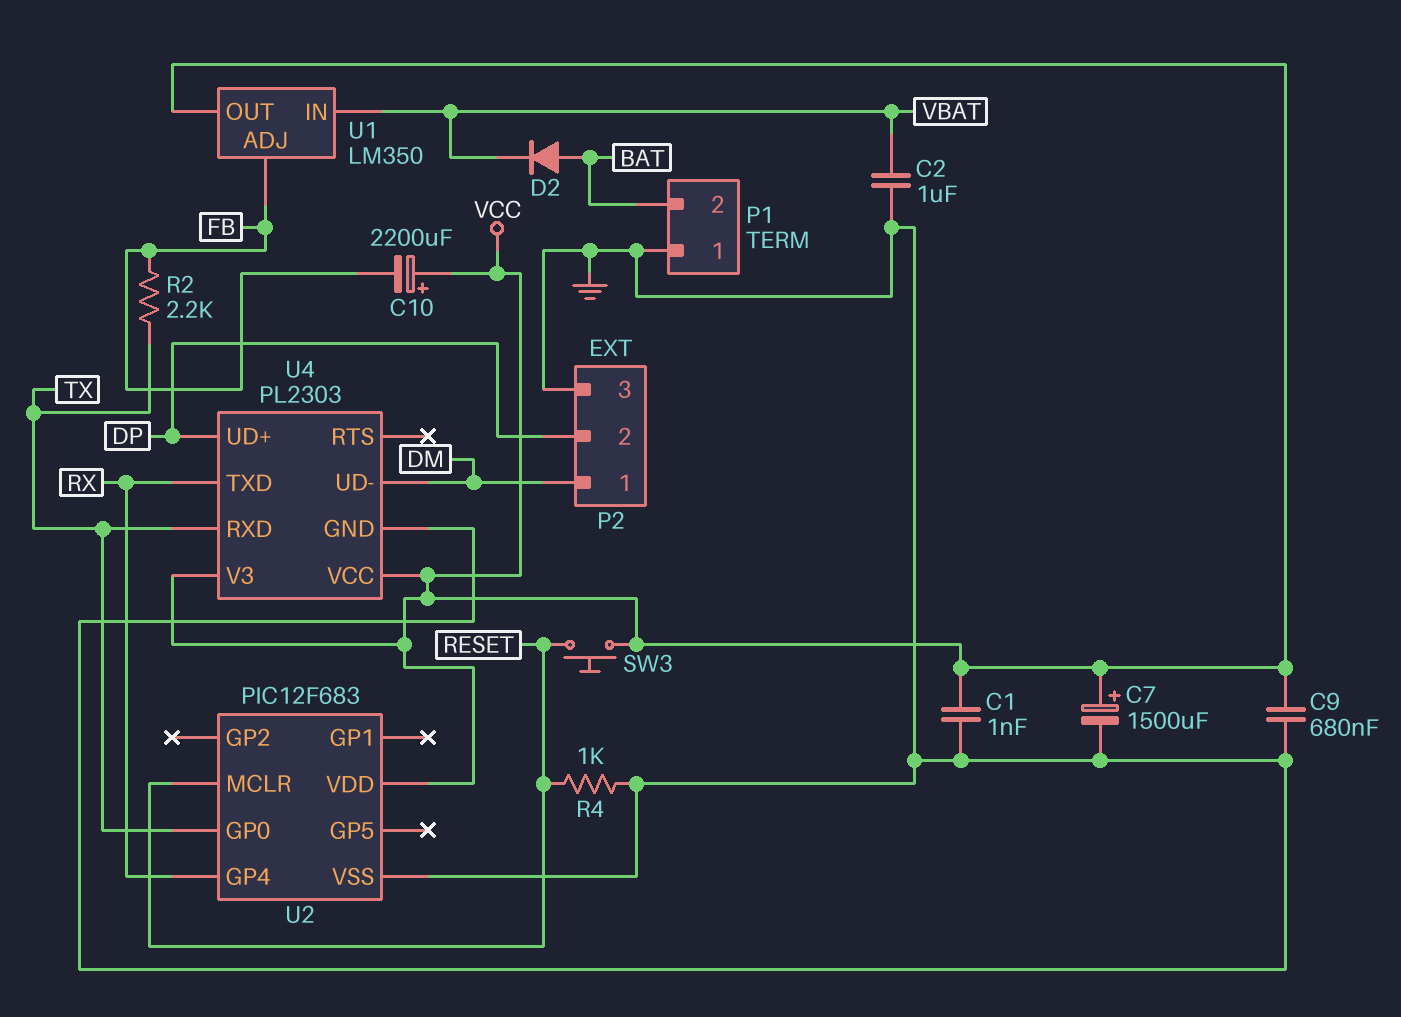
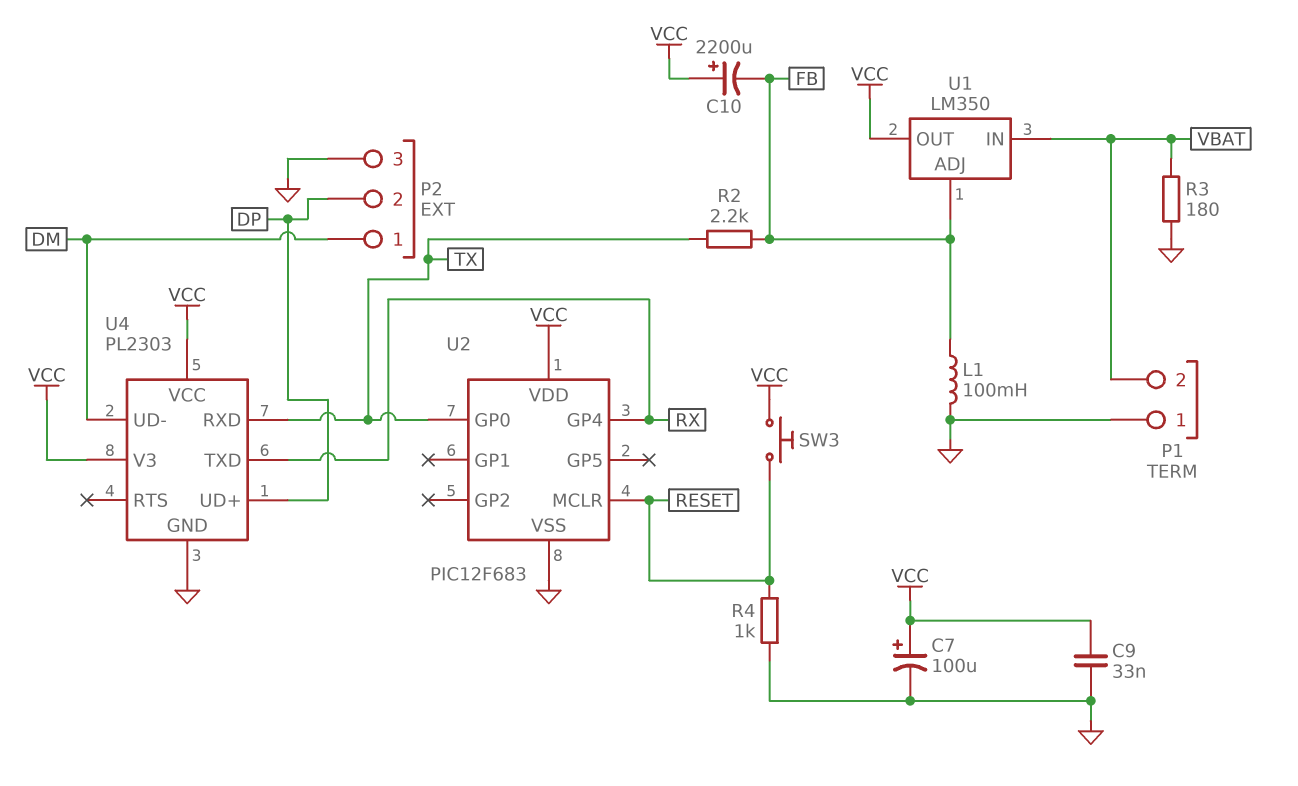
C1: 1nF (GND, VCC) -> none
C2: 1uF (GND, VBAT) -> none
C7: 1500uF (plus VCC, minus GND) -> 100uF (plus VCC, minus GND)
C9: 680nF (GND, VCC) -> 33nF (GND, VCC)
D2: diode (A BAT, K VBAT) -> none
L1: none -> 100mH (FB, GND)
P1 pin 2: BAT -> VBAT
R3: none -> 180 (GND, VBAT)

